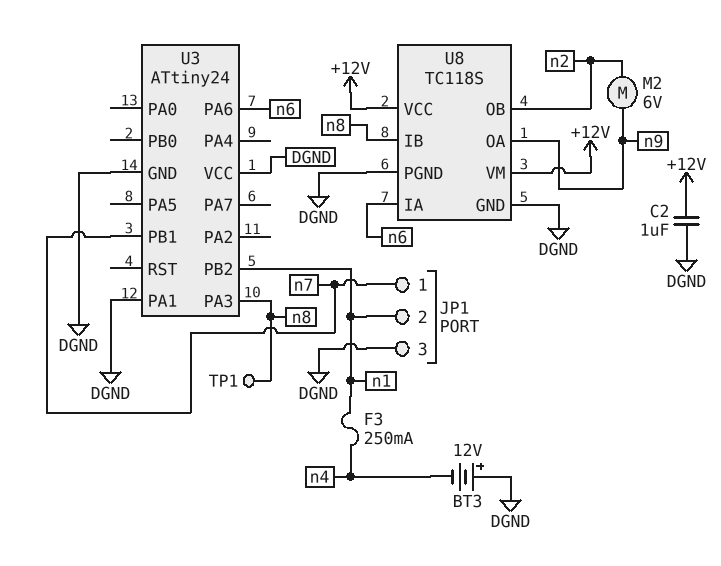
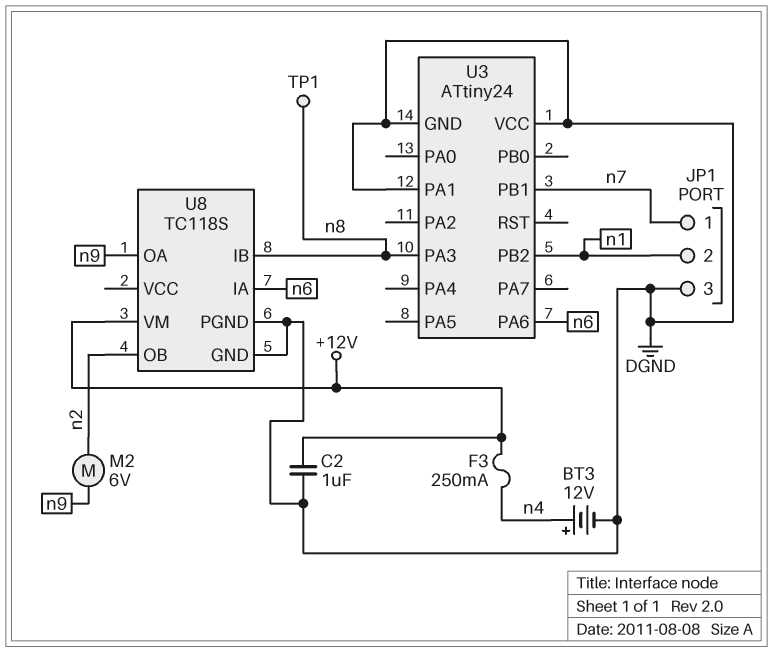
BT3: 12V (plus DGND, minus n4) -> 12V (plus n4, minus DGND)
F3: 250mA (n1, n4) -> 250mA (+12V, n4)
U8 pin VCC: +12V -> none

